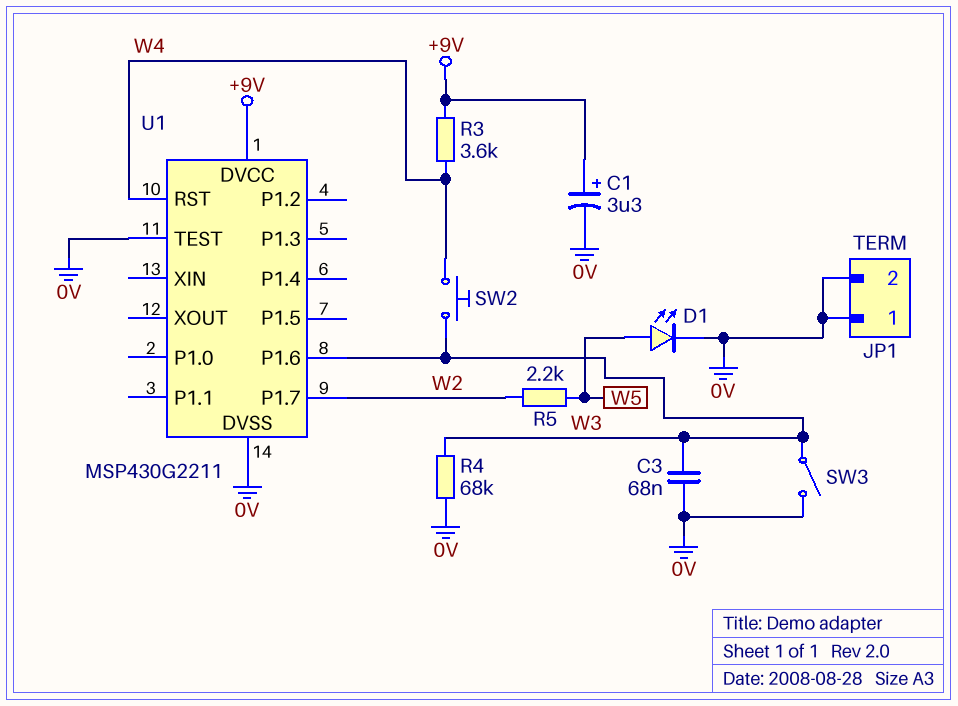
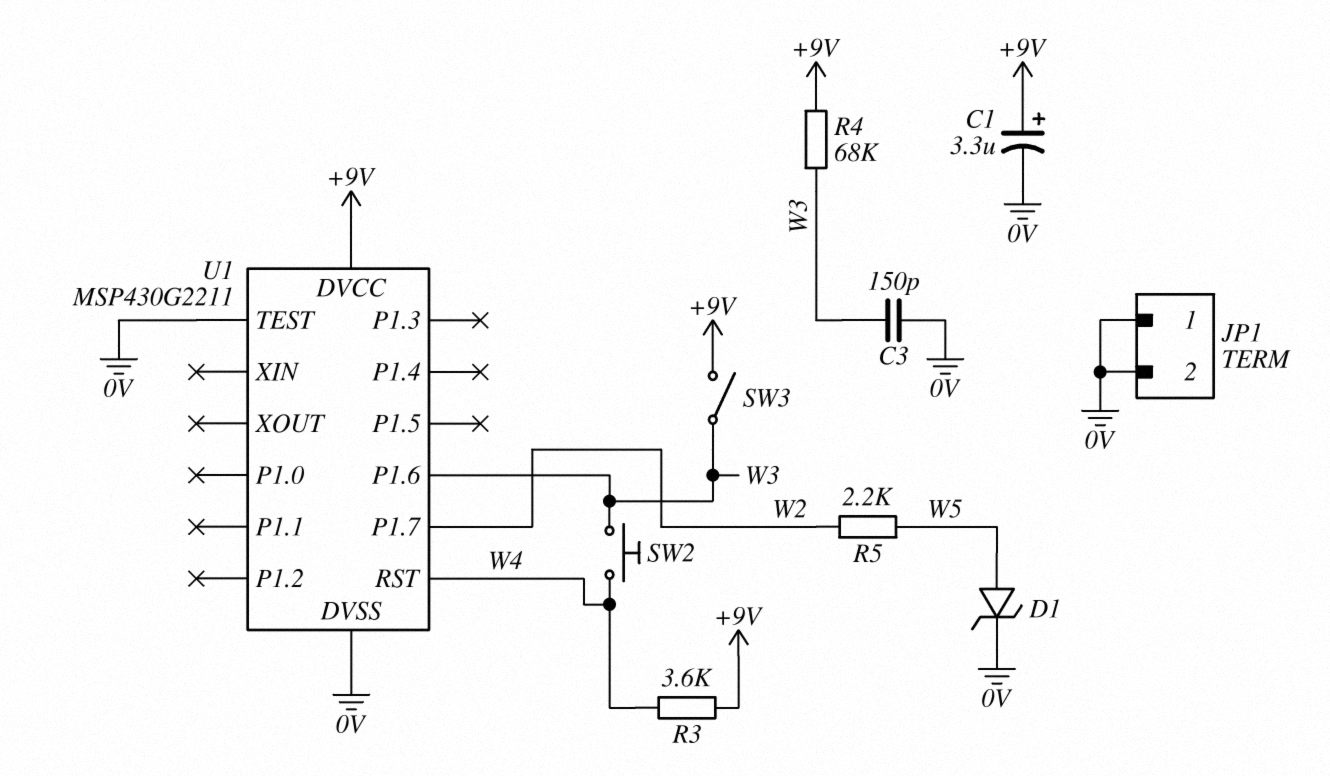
C3: 68nF (0V, W3) -> 150pF (0V, W3)
D1: LED (A W5, K 0V) -> zener (A W5, K 0V)
R4: 68k (0V, W3) -> 68k (+9V, W3)
SW3: switch (0V, W3) -> switch (+9V, W3)

